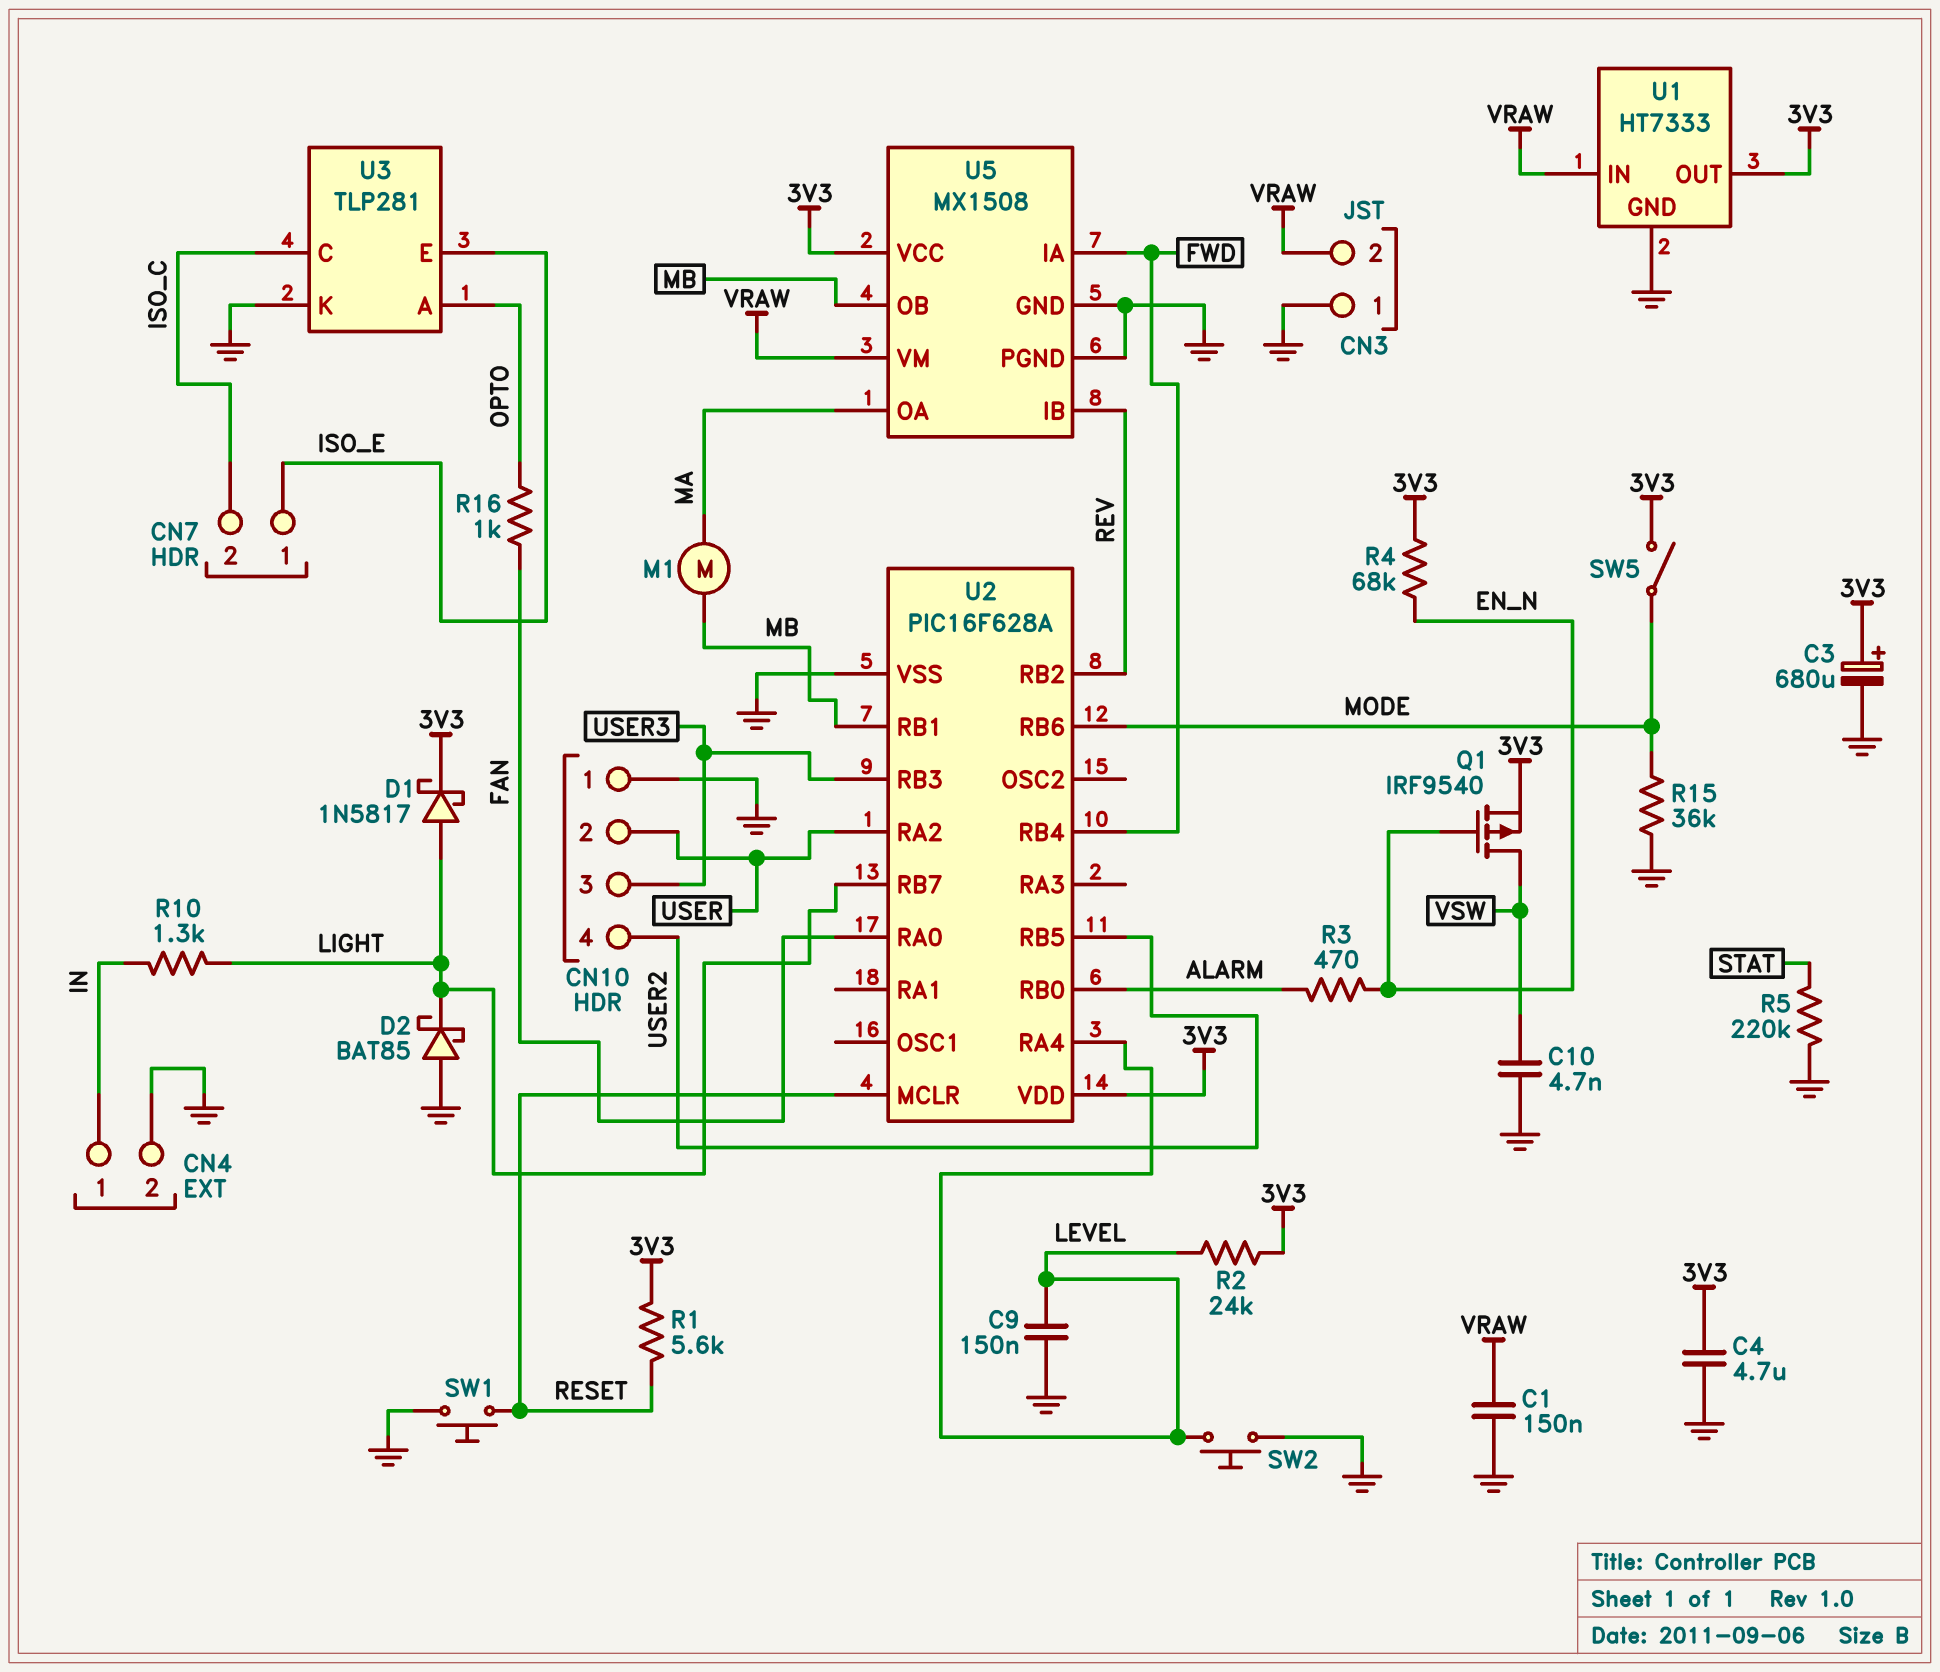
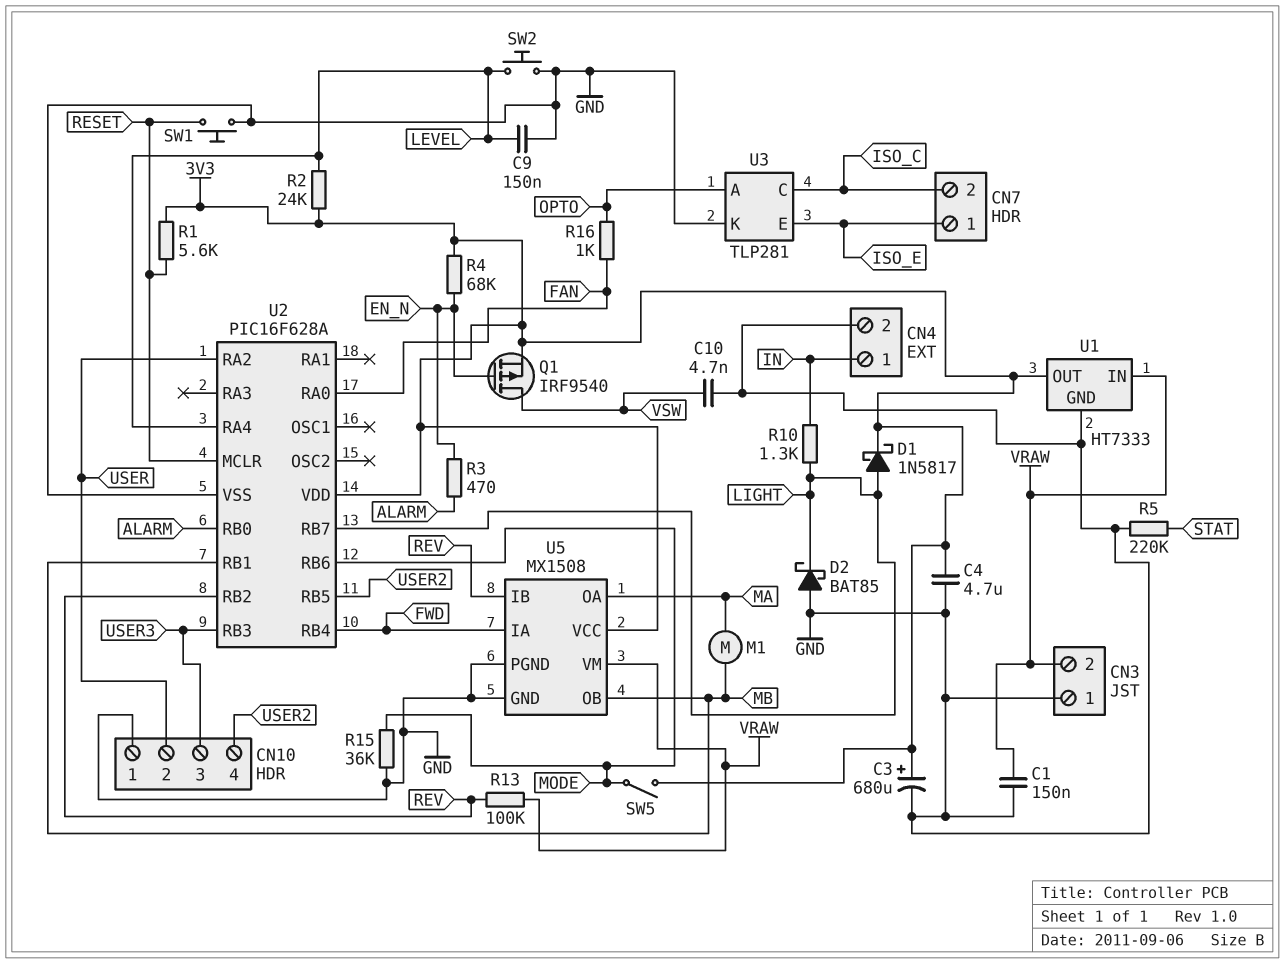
R13: none -> 100k (REV, VRAW)

